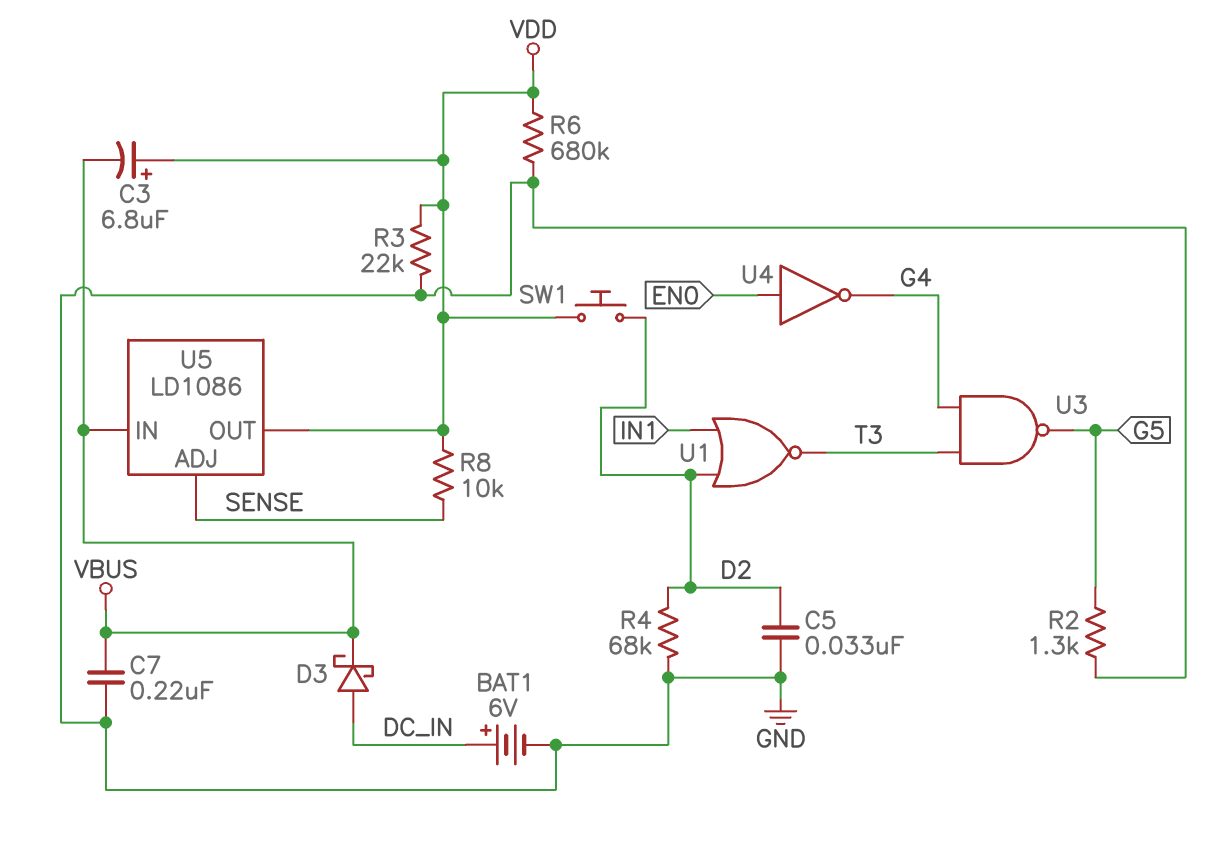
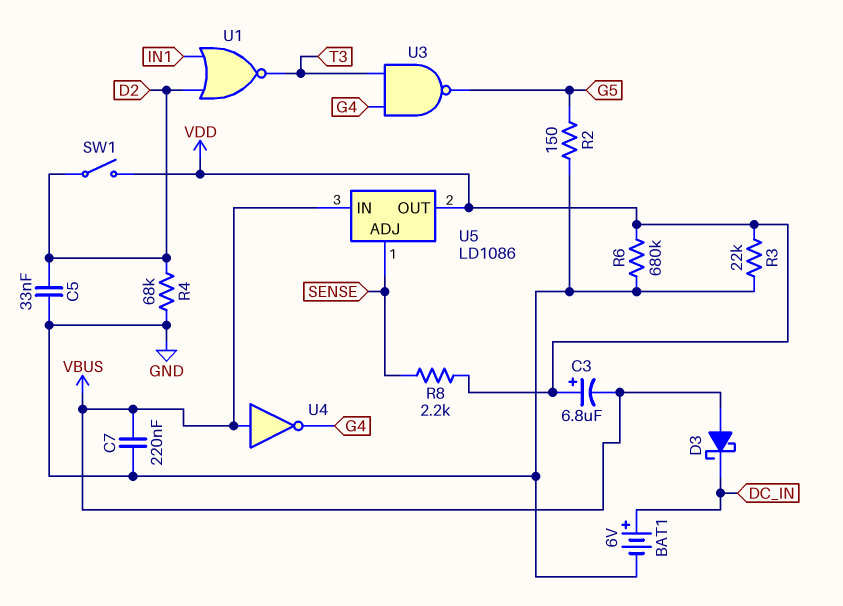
D3: schottky (A DC_IN, K VBUS) -> schottky (A VBUS, K DC_IN)
R2: 1.3k (G5, GND) -> 150 (G5, GND)
R8: 10k (SENSE, VDD) -> 2.2k (SENSE, VDD)
SW1: button (D2, VDD) -> switch (D2, VDD)
U4: NOT (in EN0, out G4) -> NOT (in VBUS, out G4)

